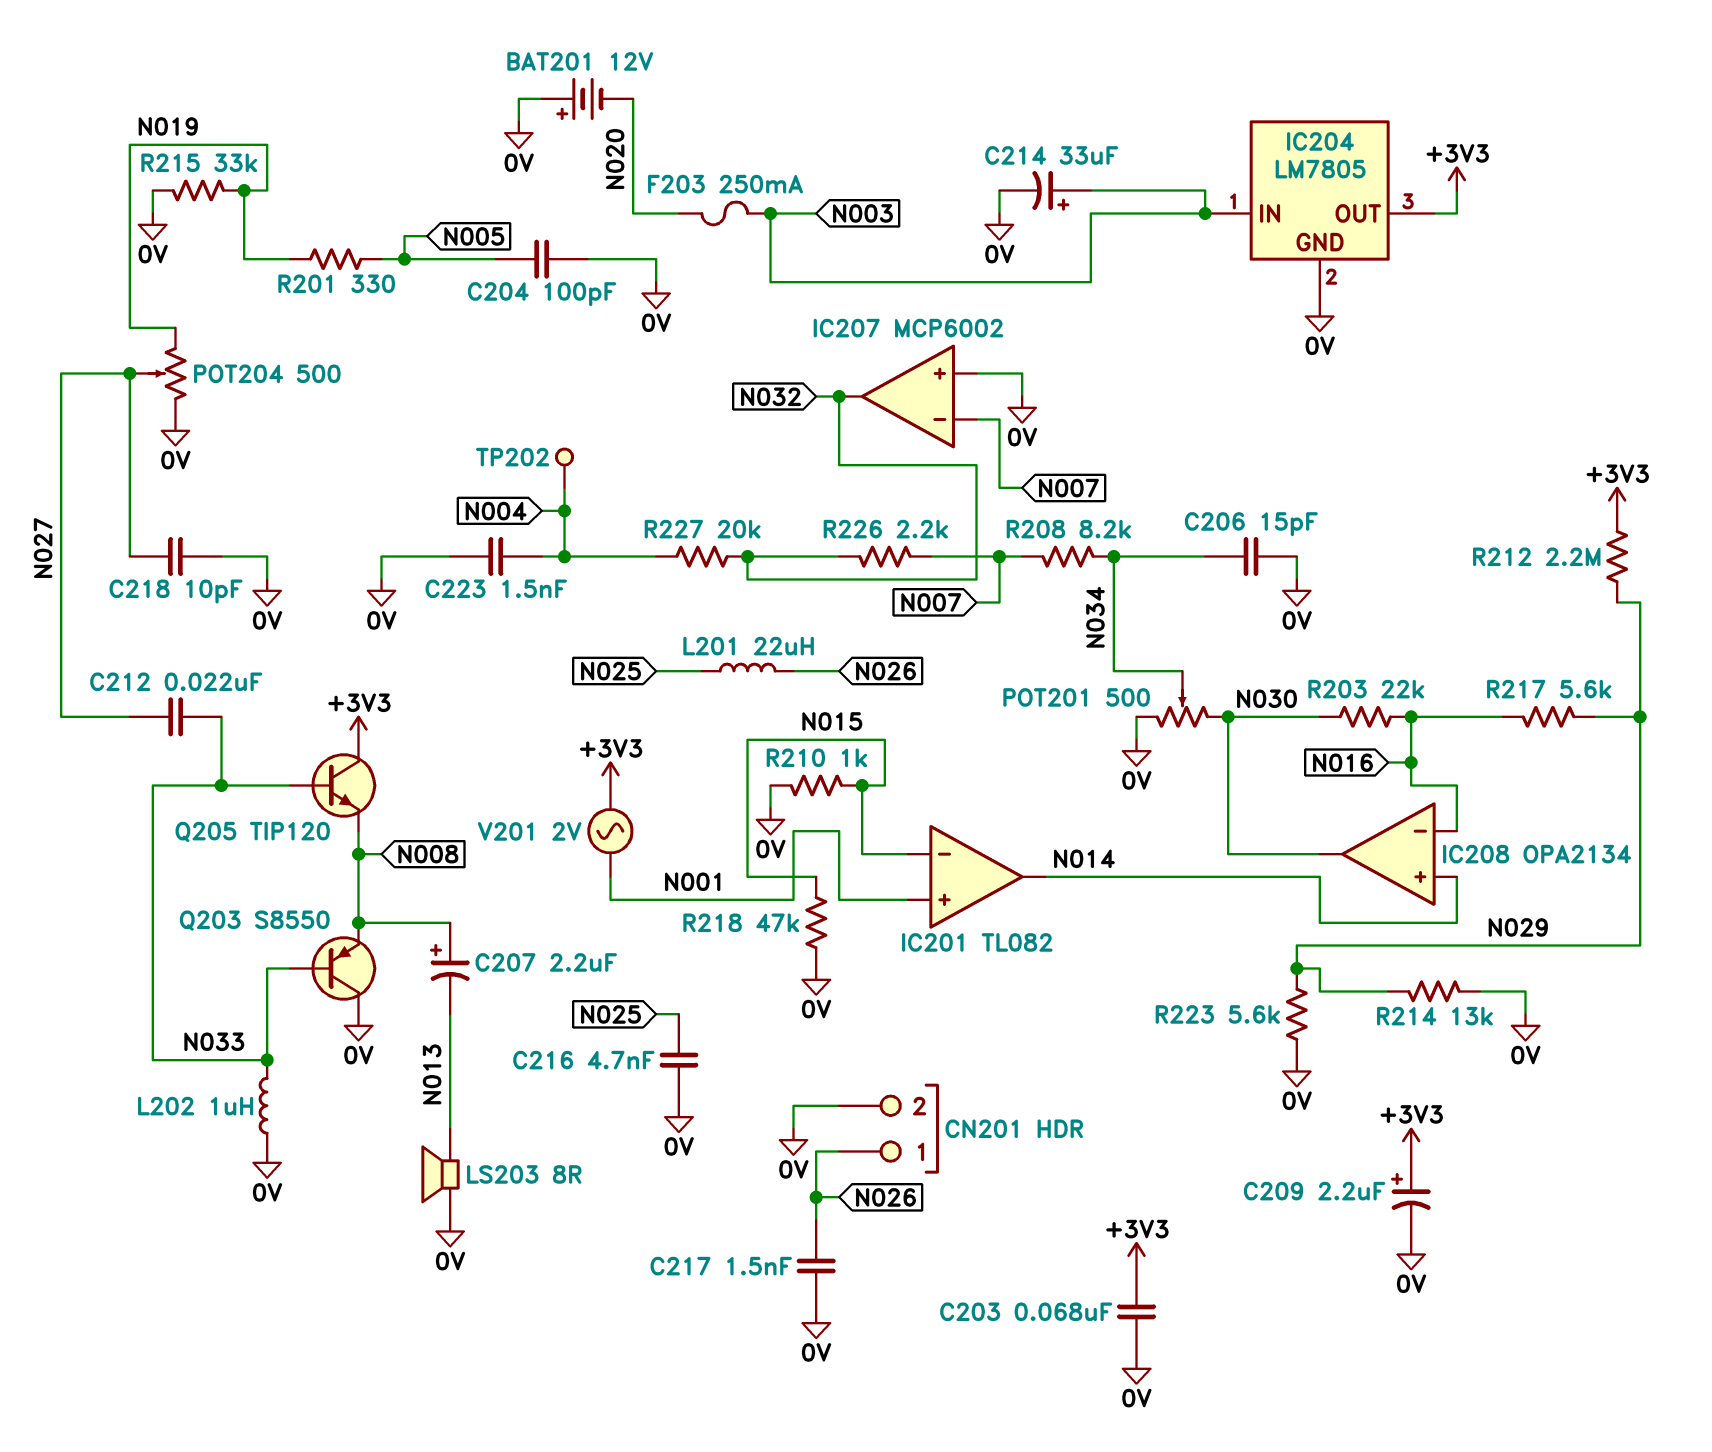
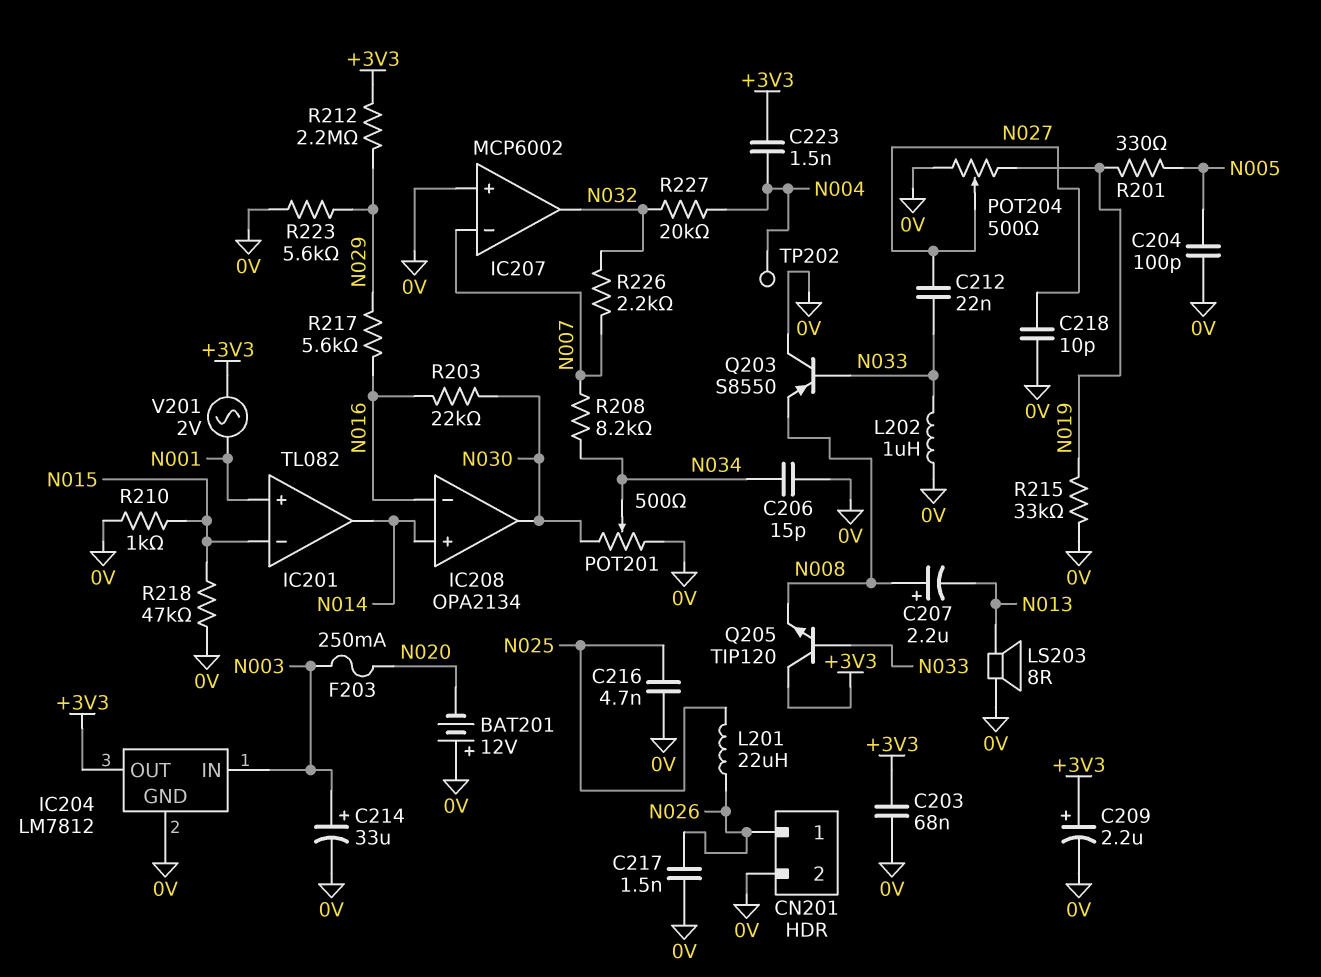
C223: 1.5nF (0V, N004) -> 1.5nF (+3V3, N004)
IC204: LM7805 -> LM7812
R214: 13k (0V, N029) -> none

